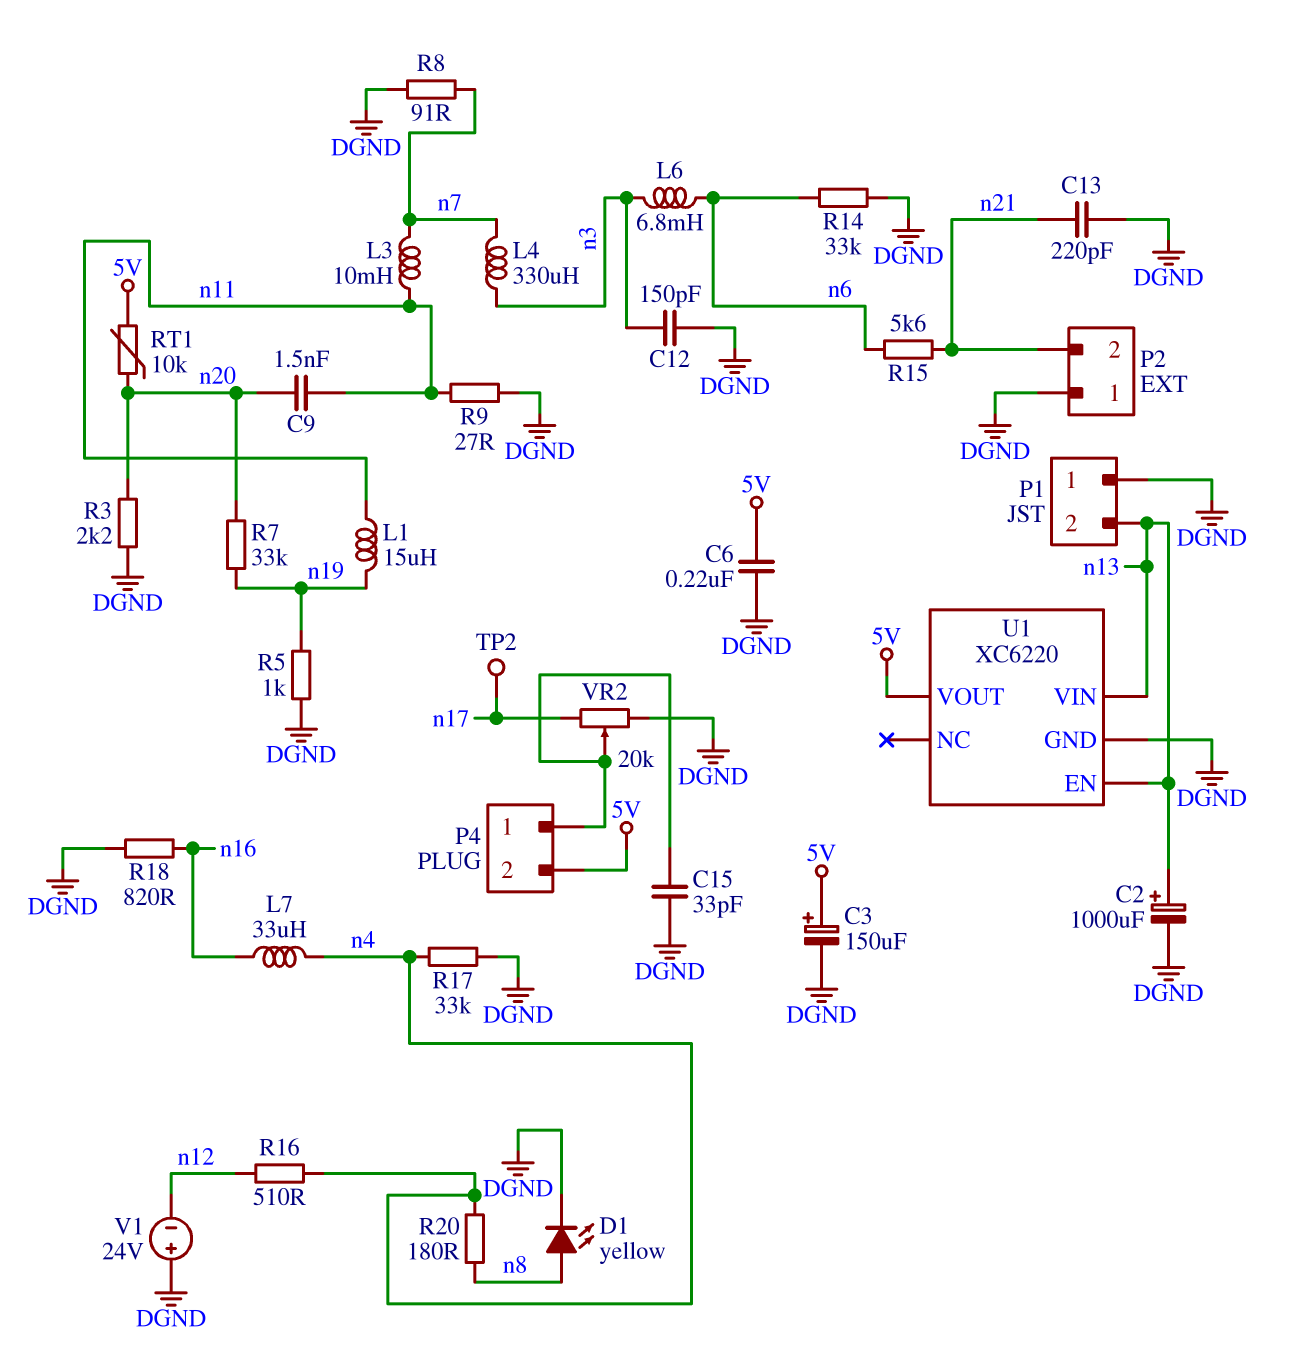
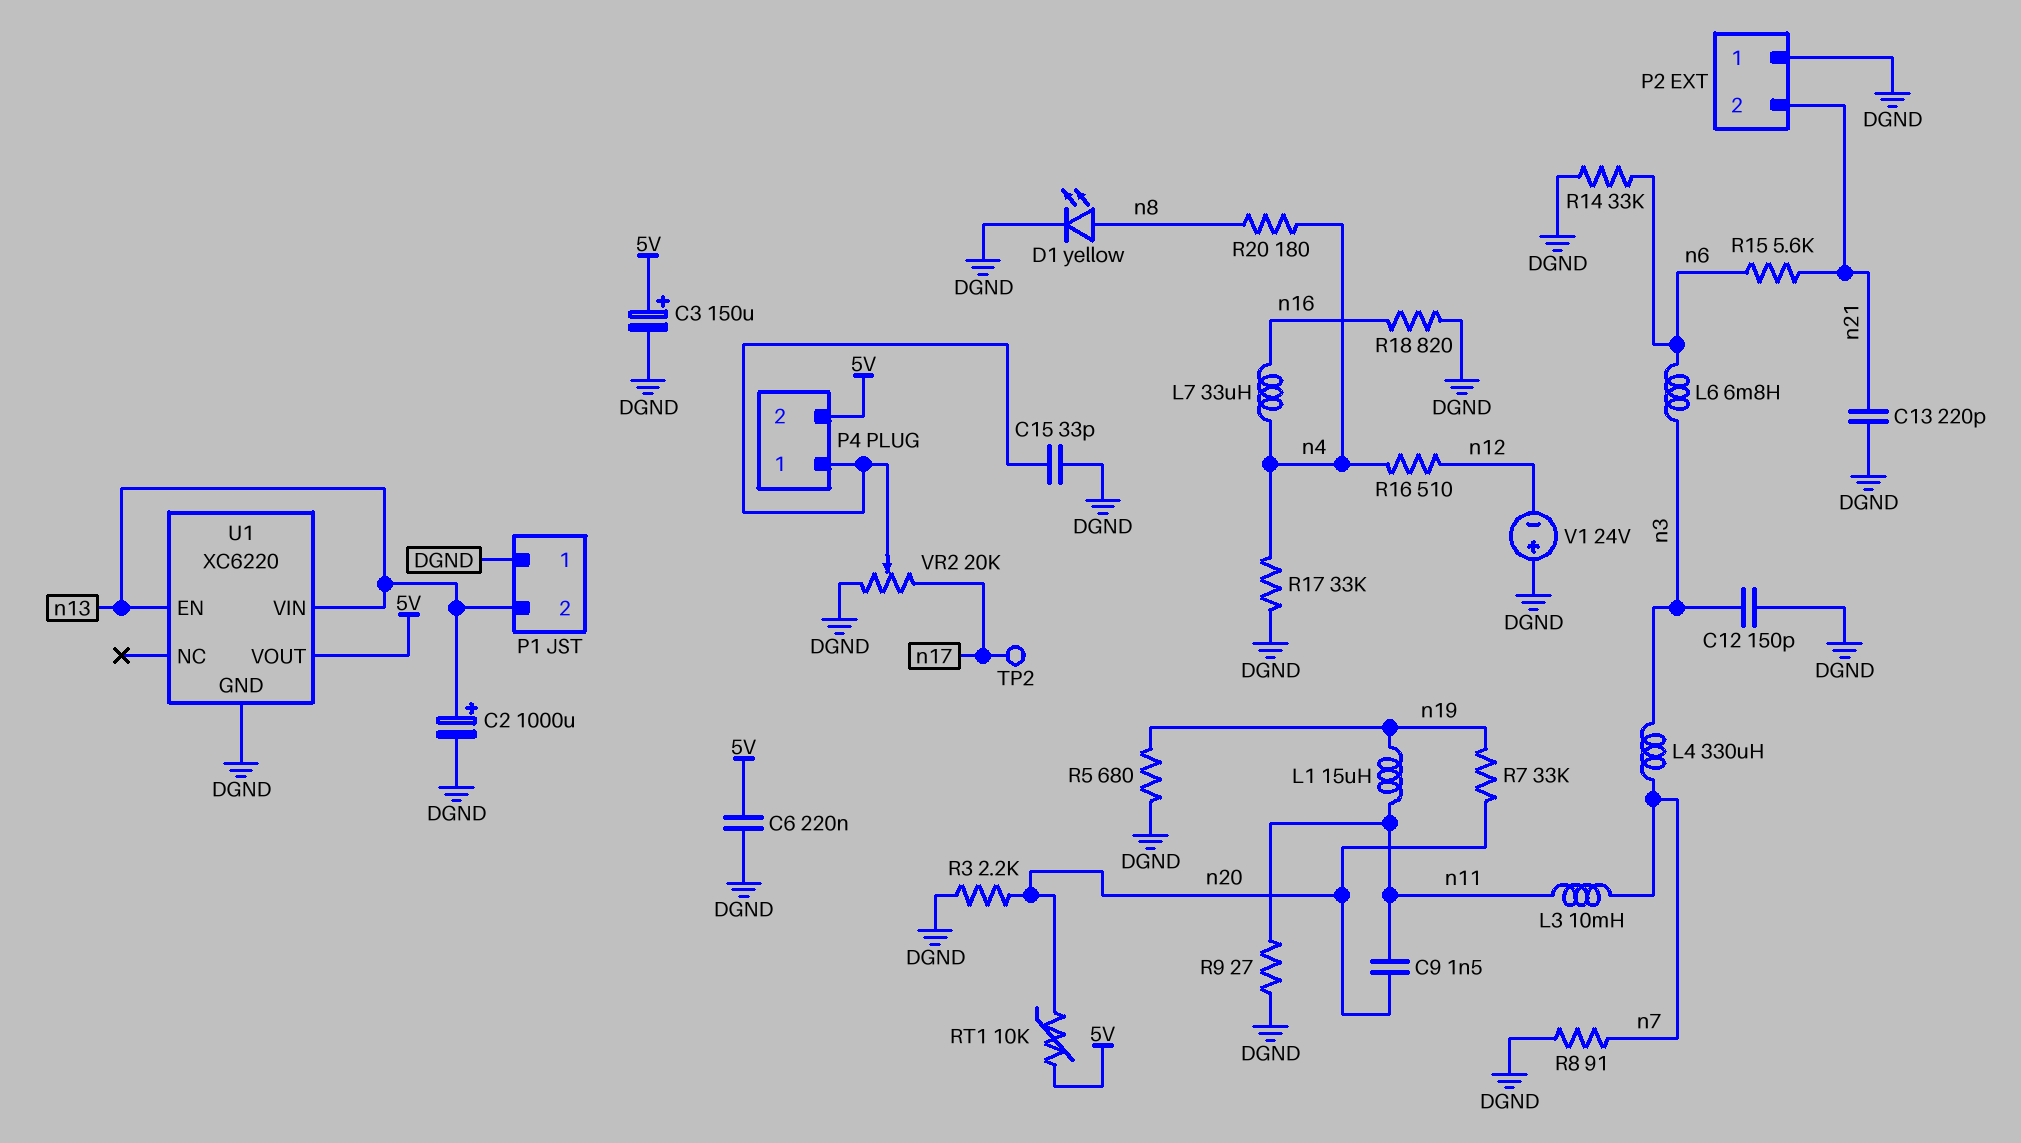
R5: 1k (DGND, n19) -> 680 (DGND, n19)

